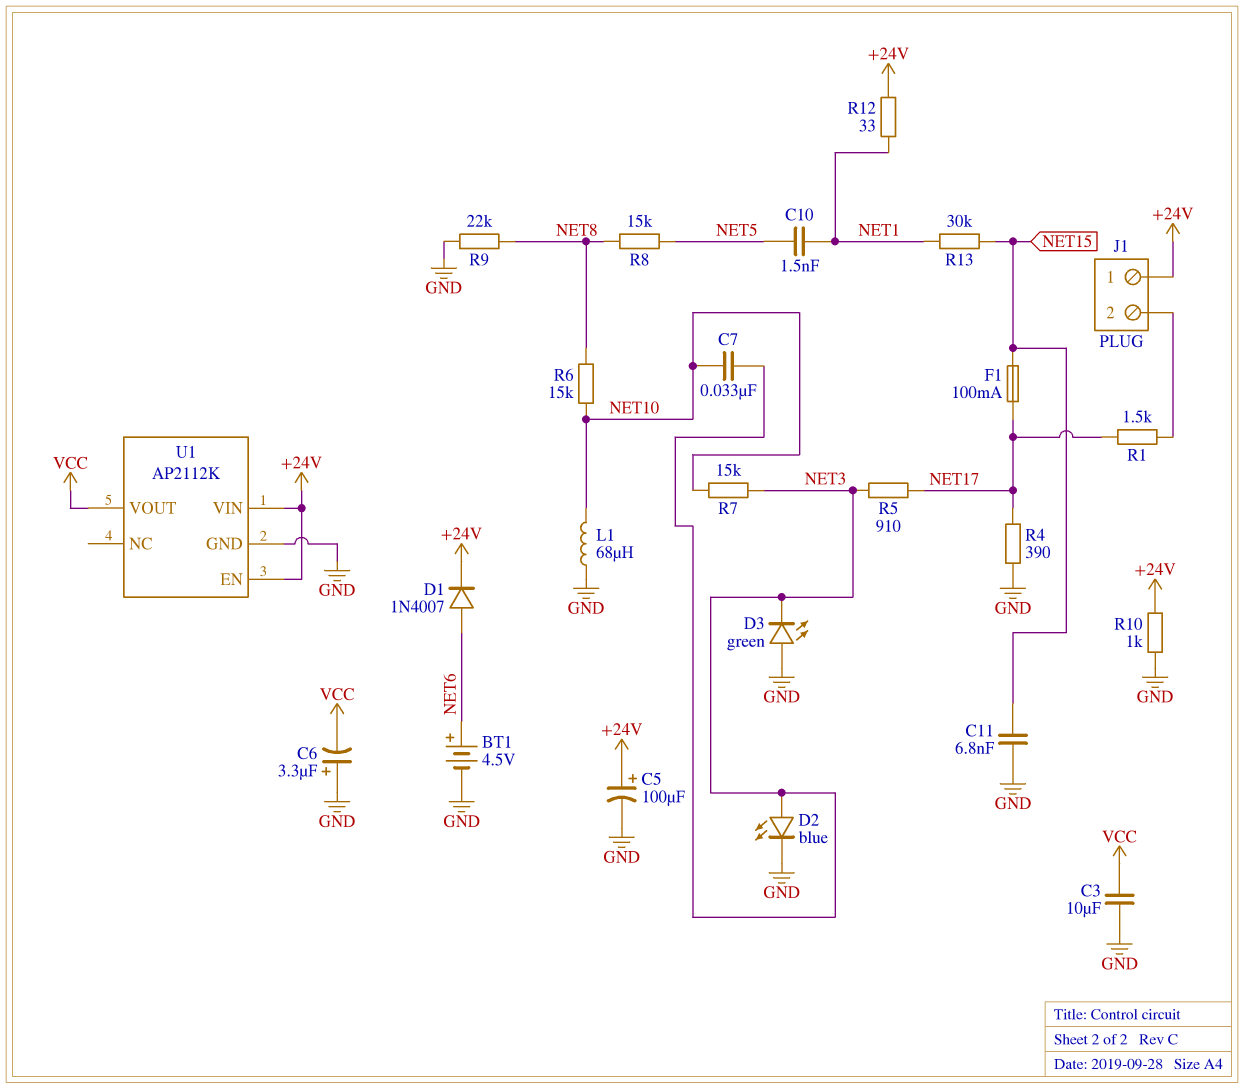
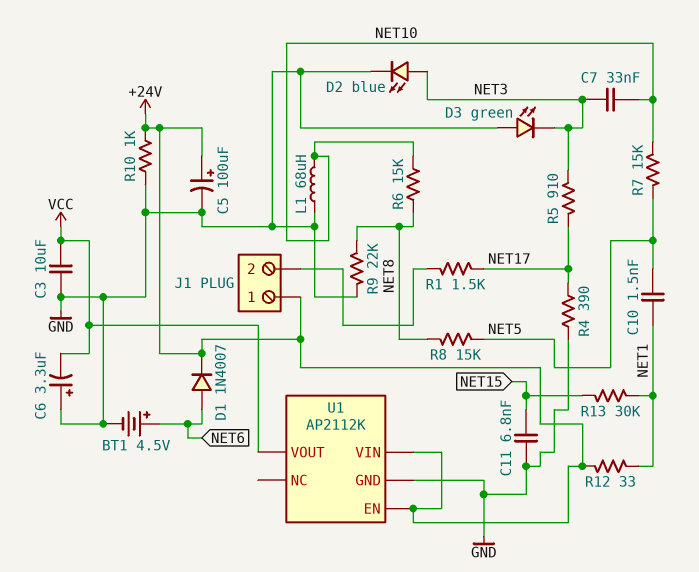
F1: 100mA (NET15, NET17) -> none
R7: 15k (NET3, NET10) -> 15k (NET5, NET10)

